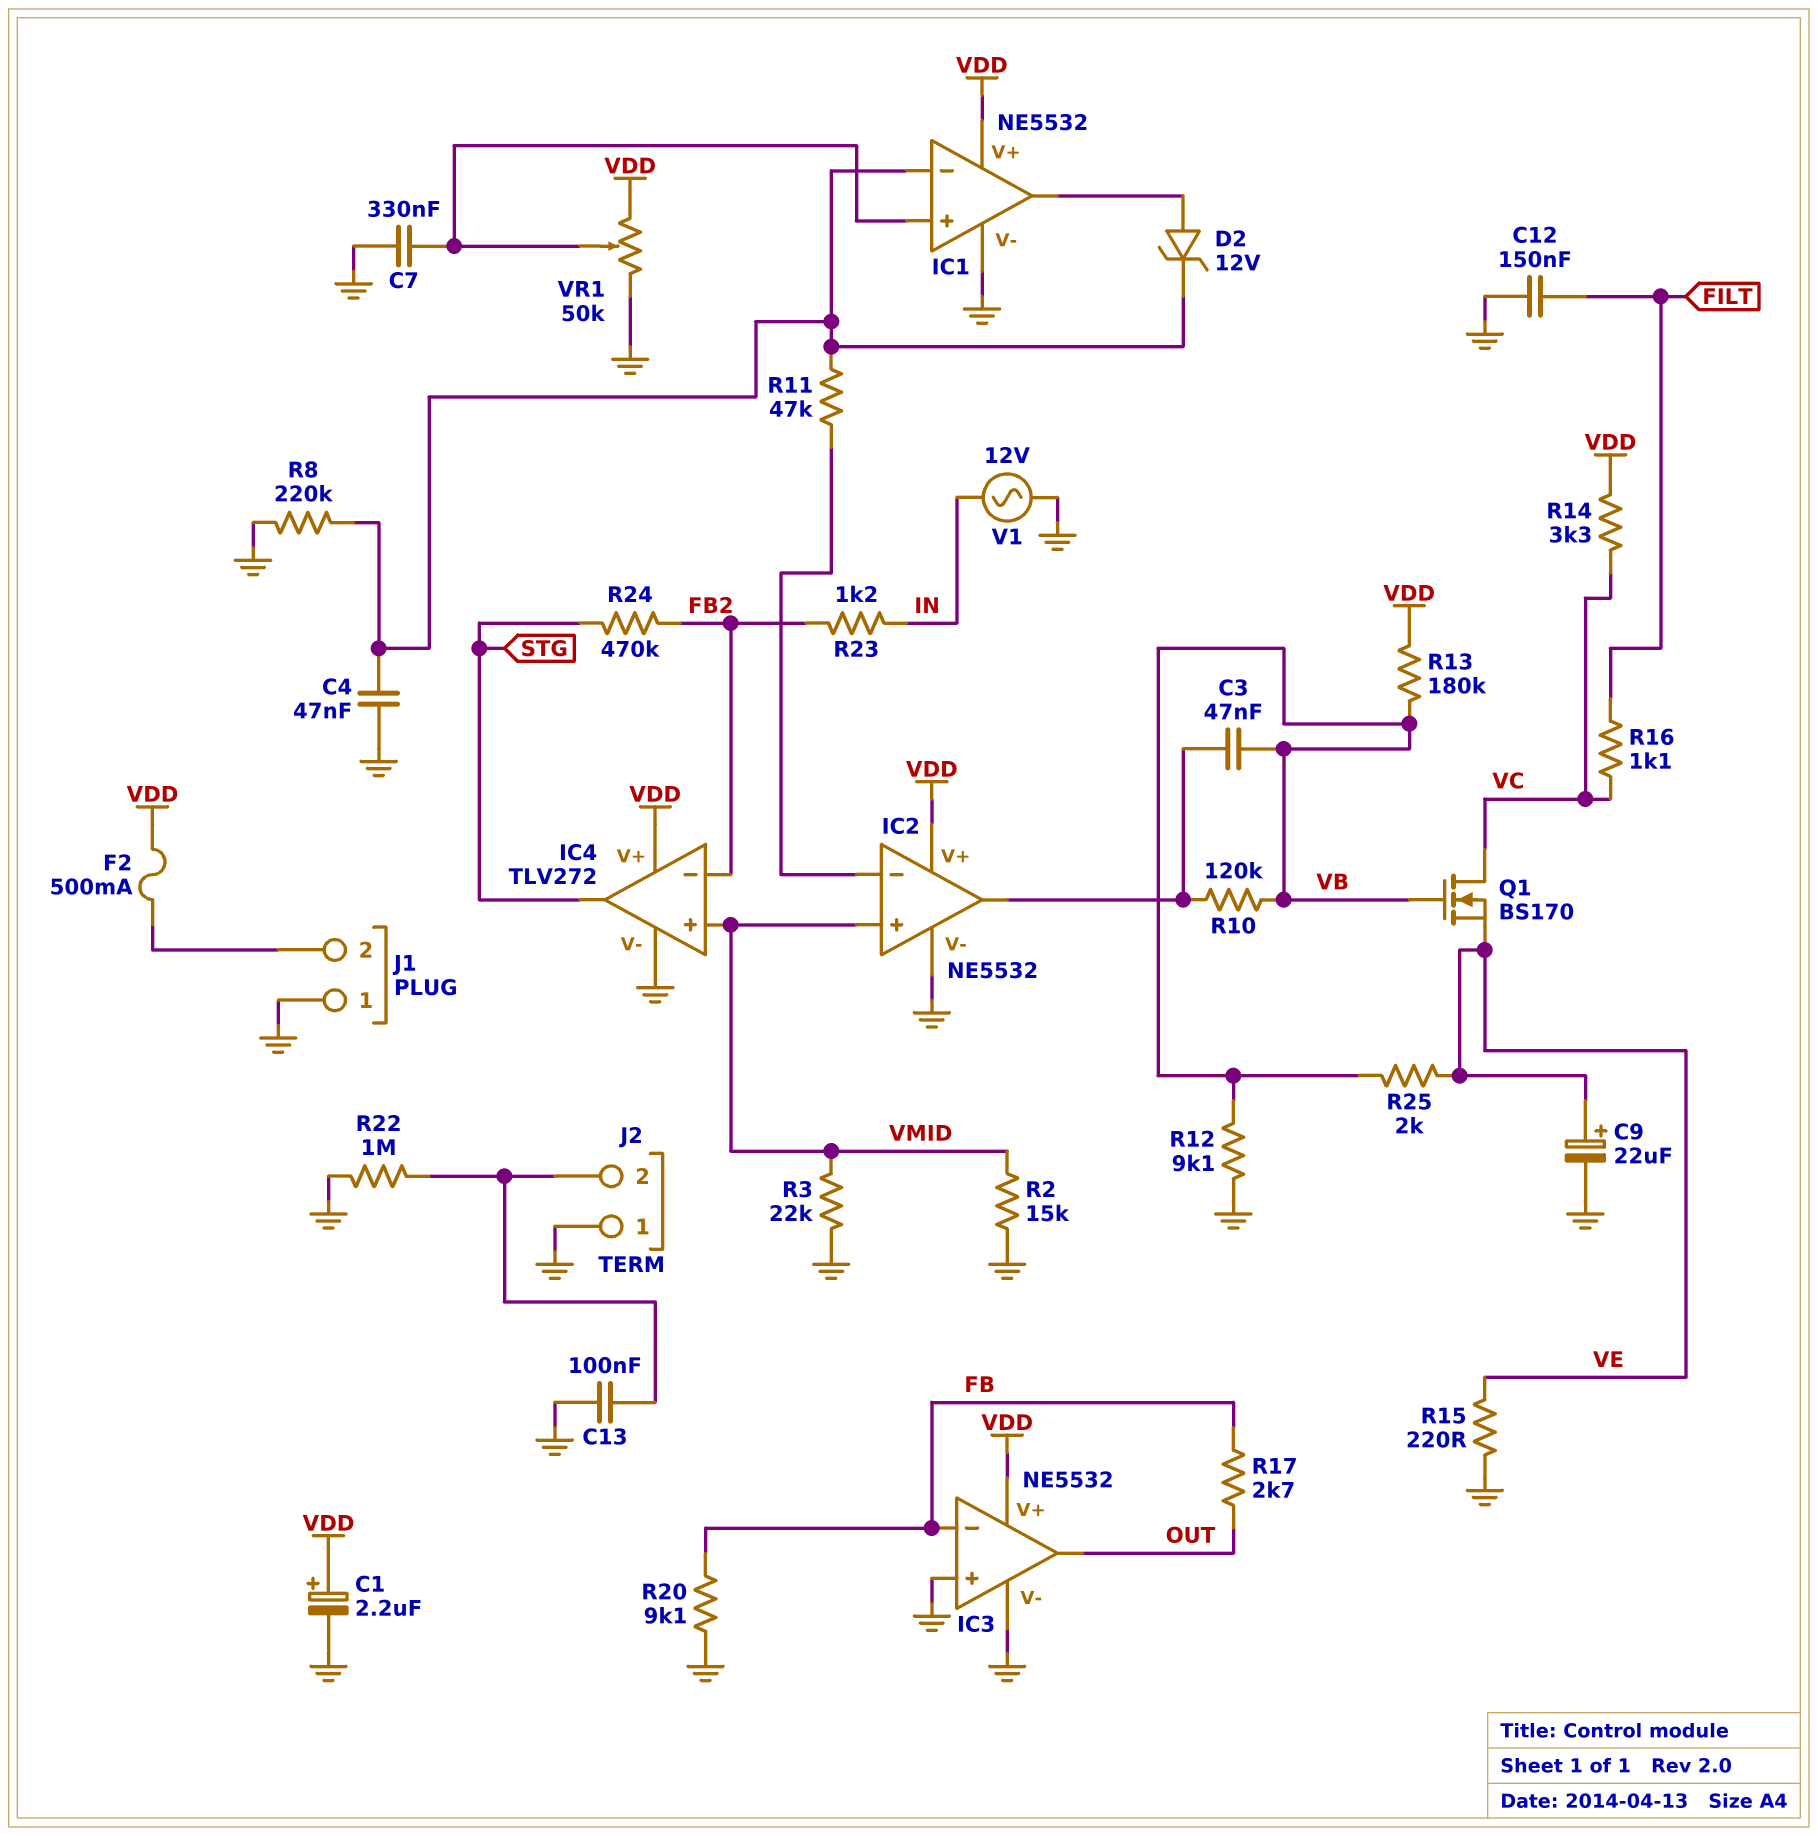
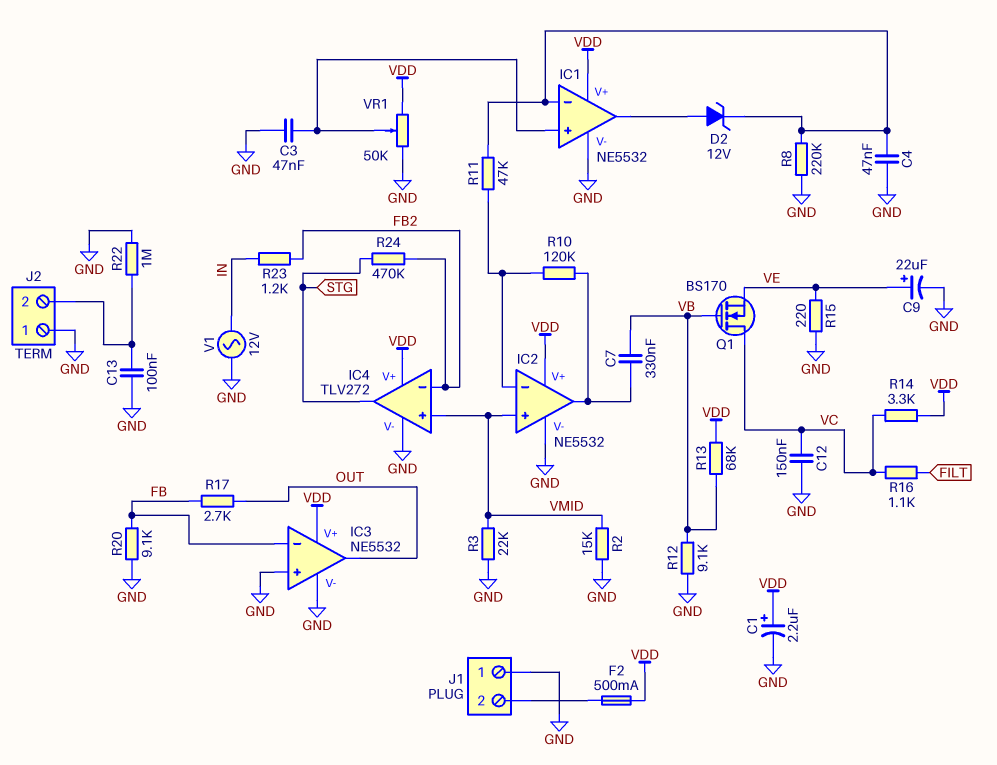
C3: 47nF (IC2/out, VB) -> 47nF (GND, IC1/in+)
C7: 330nF (GND, IC1/in+) -> 330nF (IC2/out, VB)
C12: 150nF (FILT, GND) -> 150nF (GND, VC)
R10: 120k (IC2/out, VB) -> 120k (IC2/in-, IC2/out)
R13: 180k (VB, VDD) -> 68k (VB, VDD)
R25: 2k (VB, VE) -> none

